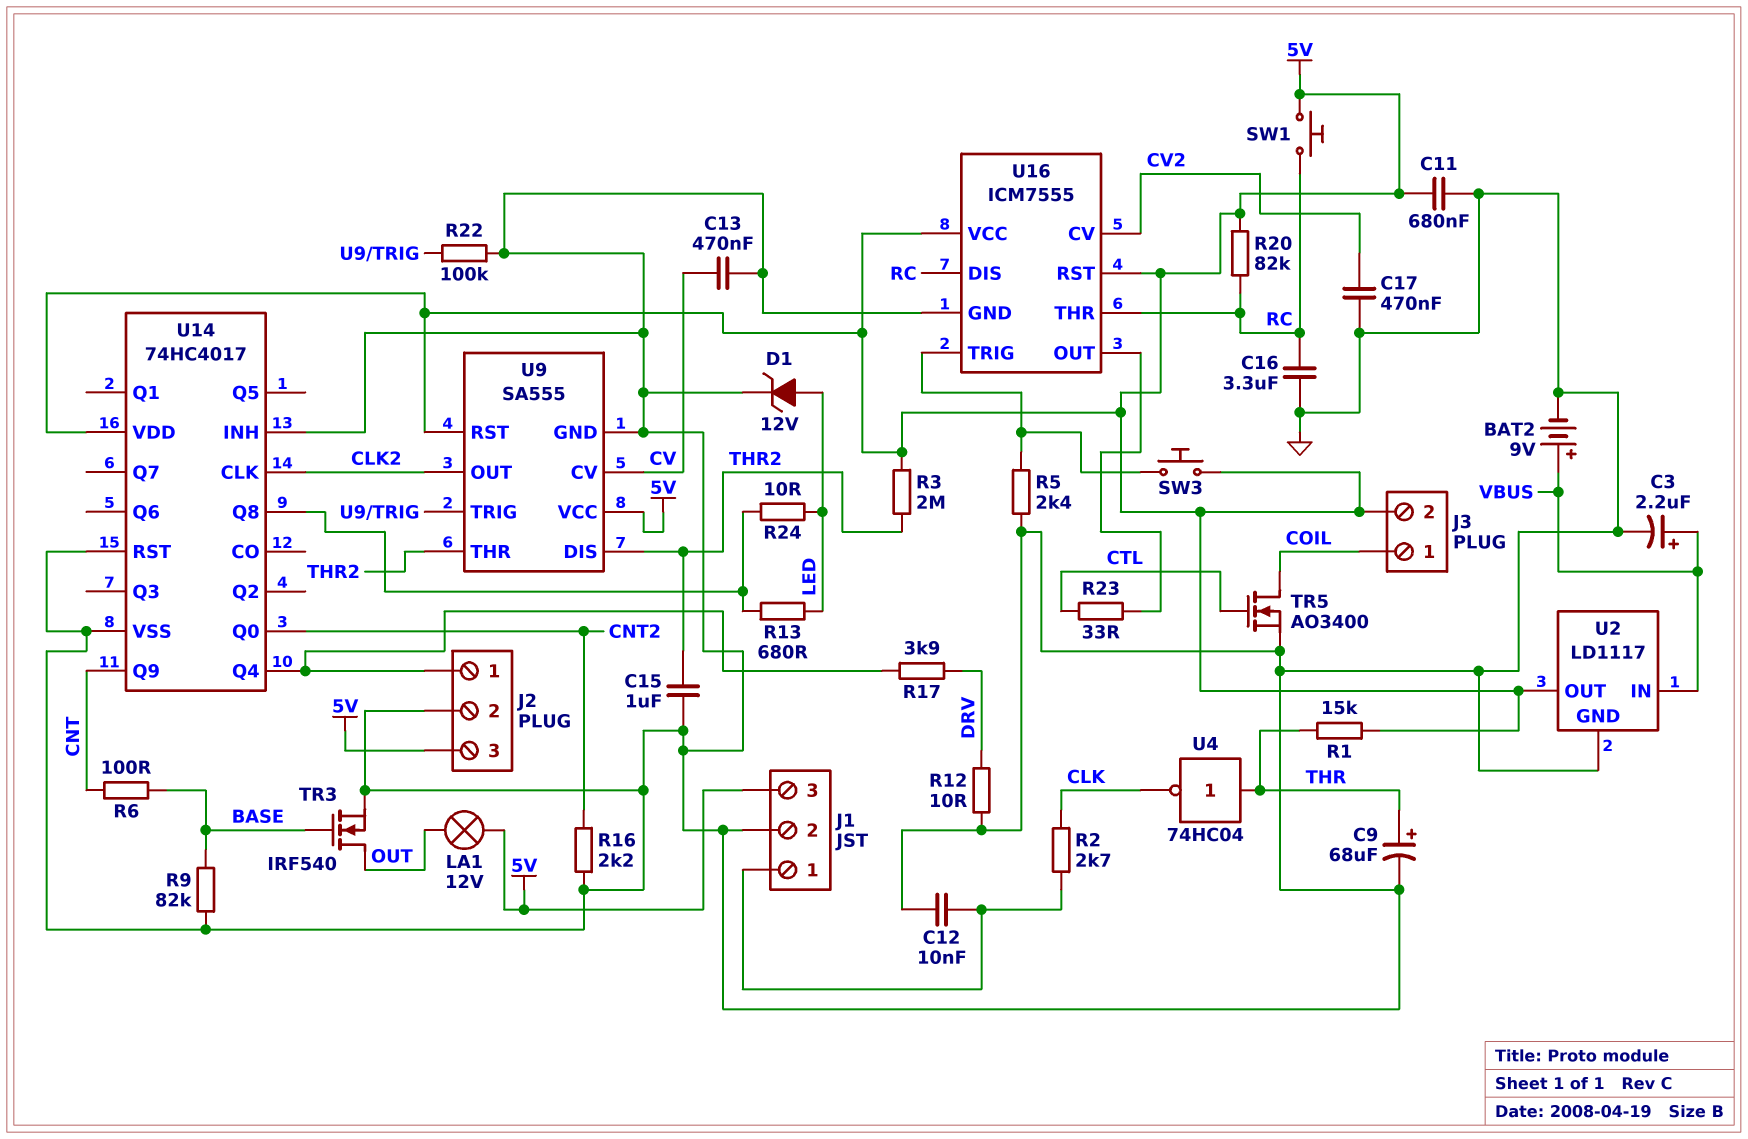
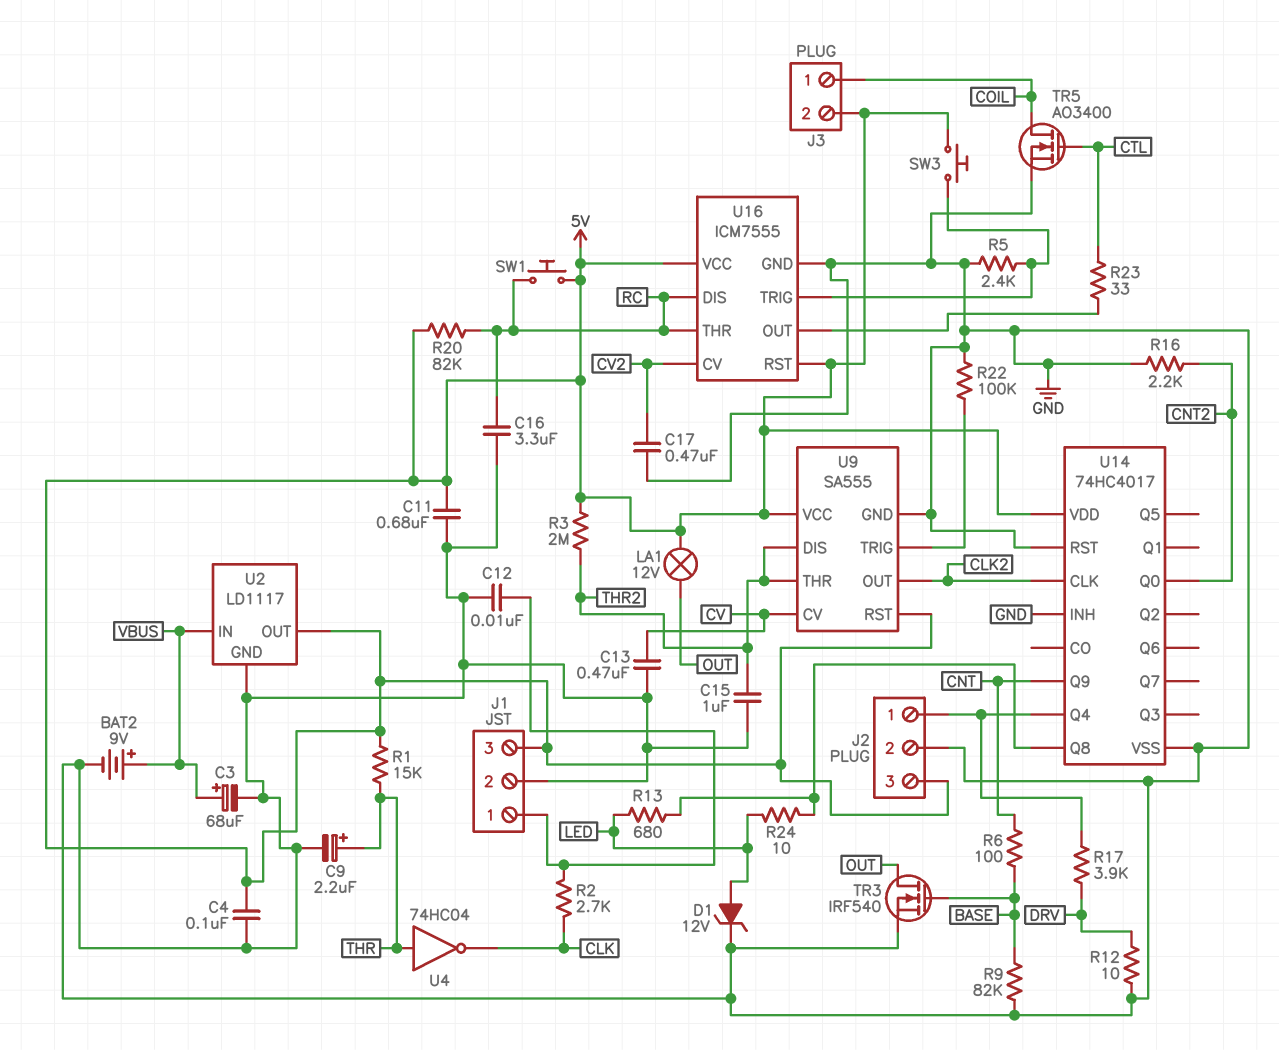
C3: 2.2uF (plus VBUS, minus GND) -> 68uF (plus VBUS, minus GND)
C4: none -> 100nF (5V, GND)
C9: 68uF (plus THR, minus GND) -> 2.2uF (plus THR, minus GND)

